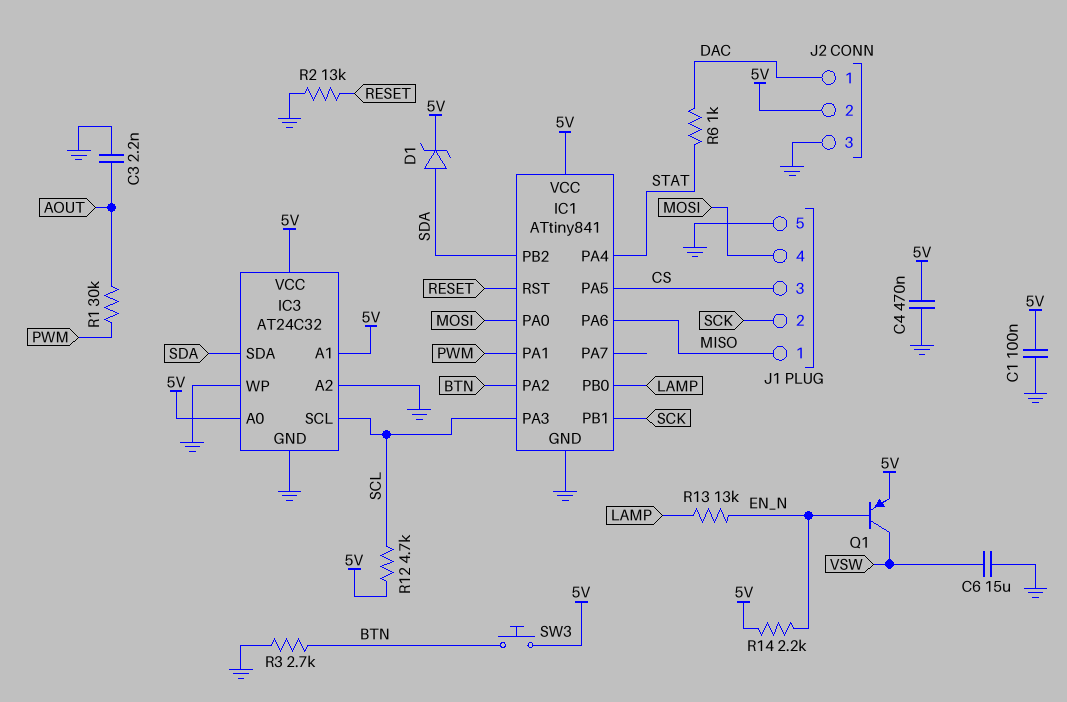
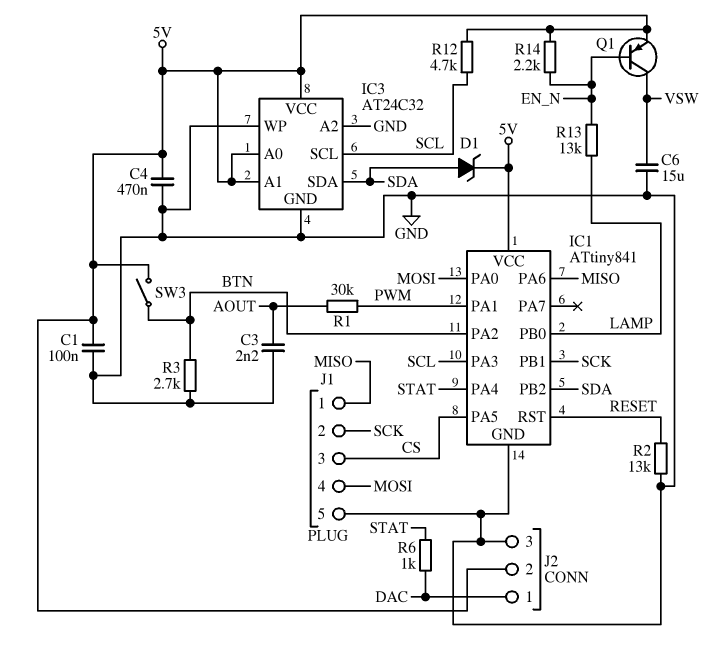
SW3: button (5V, BTN) -> switch (5V, BTN)

